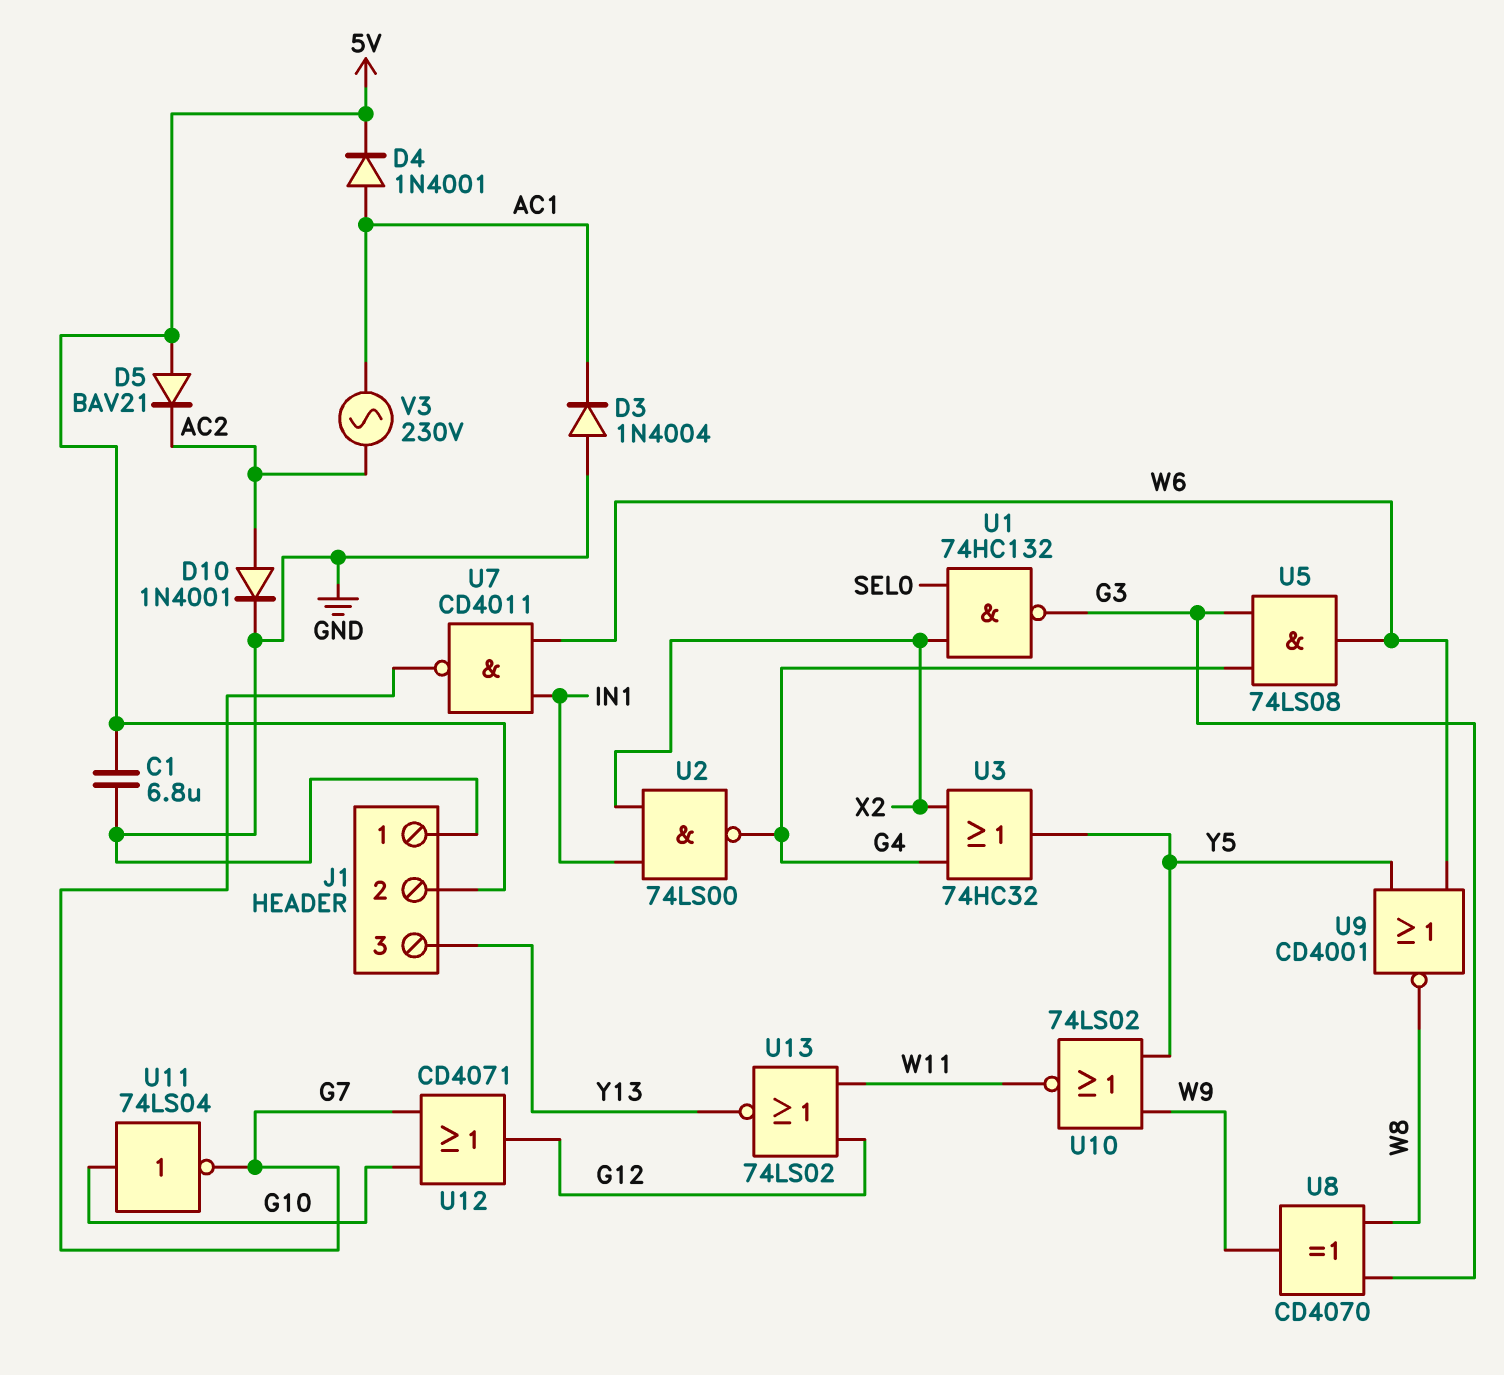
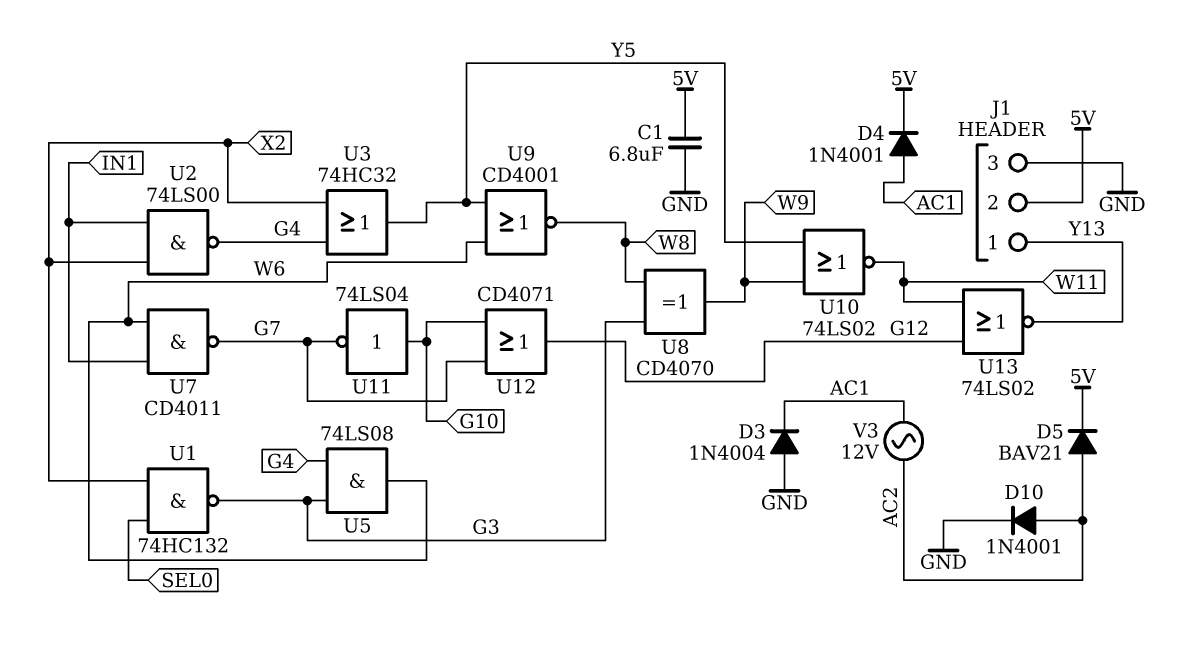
D5: diode BAV21 (A 5V, K AC2) -> diode BAV21 (A AC2, K 5V)
J1 pin 1: GND -> Y13
J1 pin 3: Y13 -> GND
V3: AC 230V (AC1, AC2) -> AC 12V (AC1, AC2)

